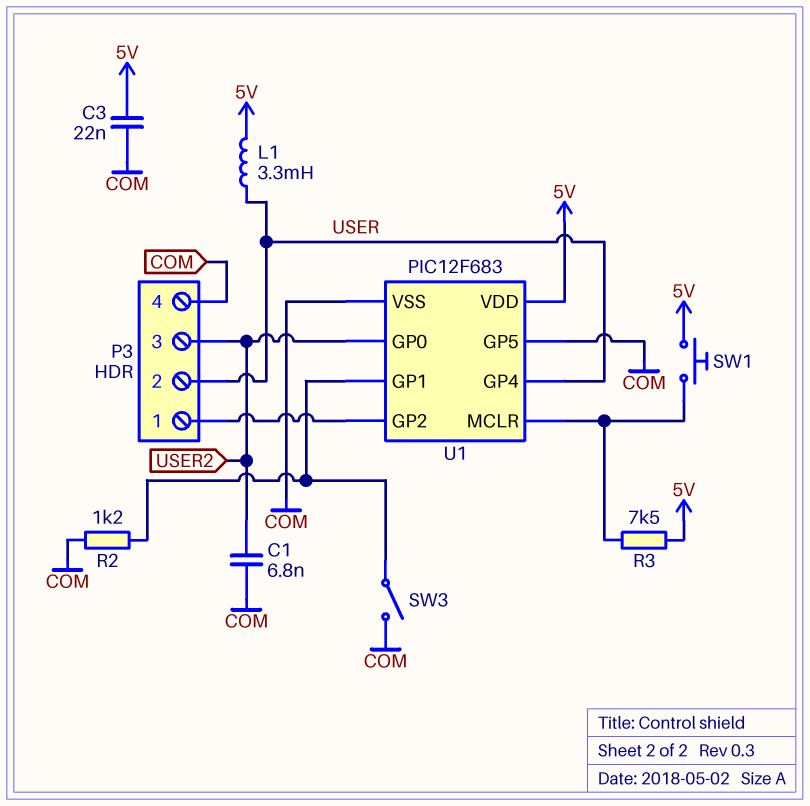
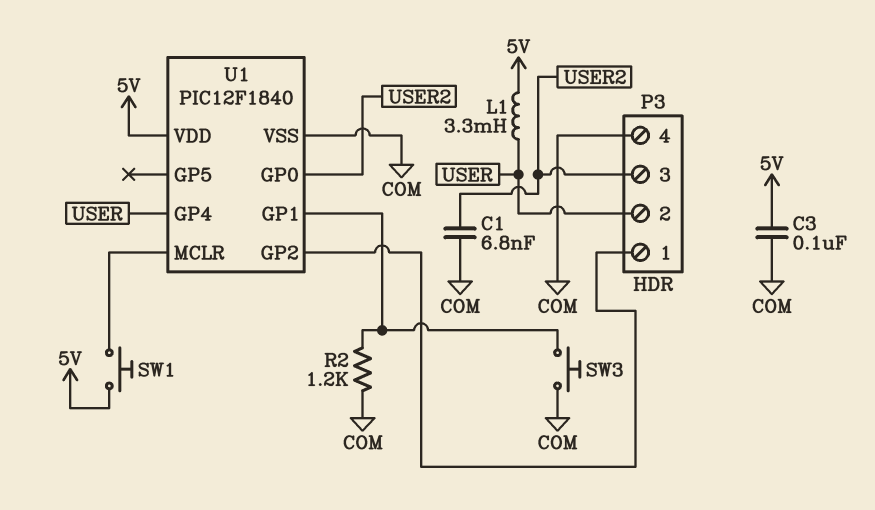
C3: 22nF (5V, COM) -> 100nF (5V, COM)
R3: 7.5k (5V, U1/MCLR) -> none
SW3: switch (COM, U1/GP1) -> button (COM, U1/GP1)
U1: PIC12F683 -> PIC12F1840
U1 pin GP5: COM -> none

